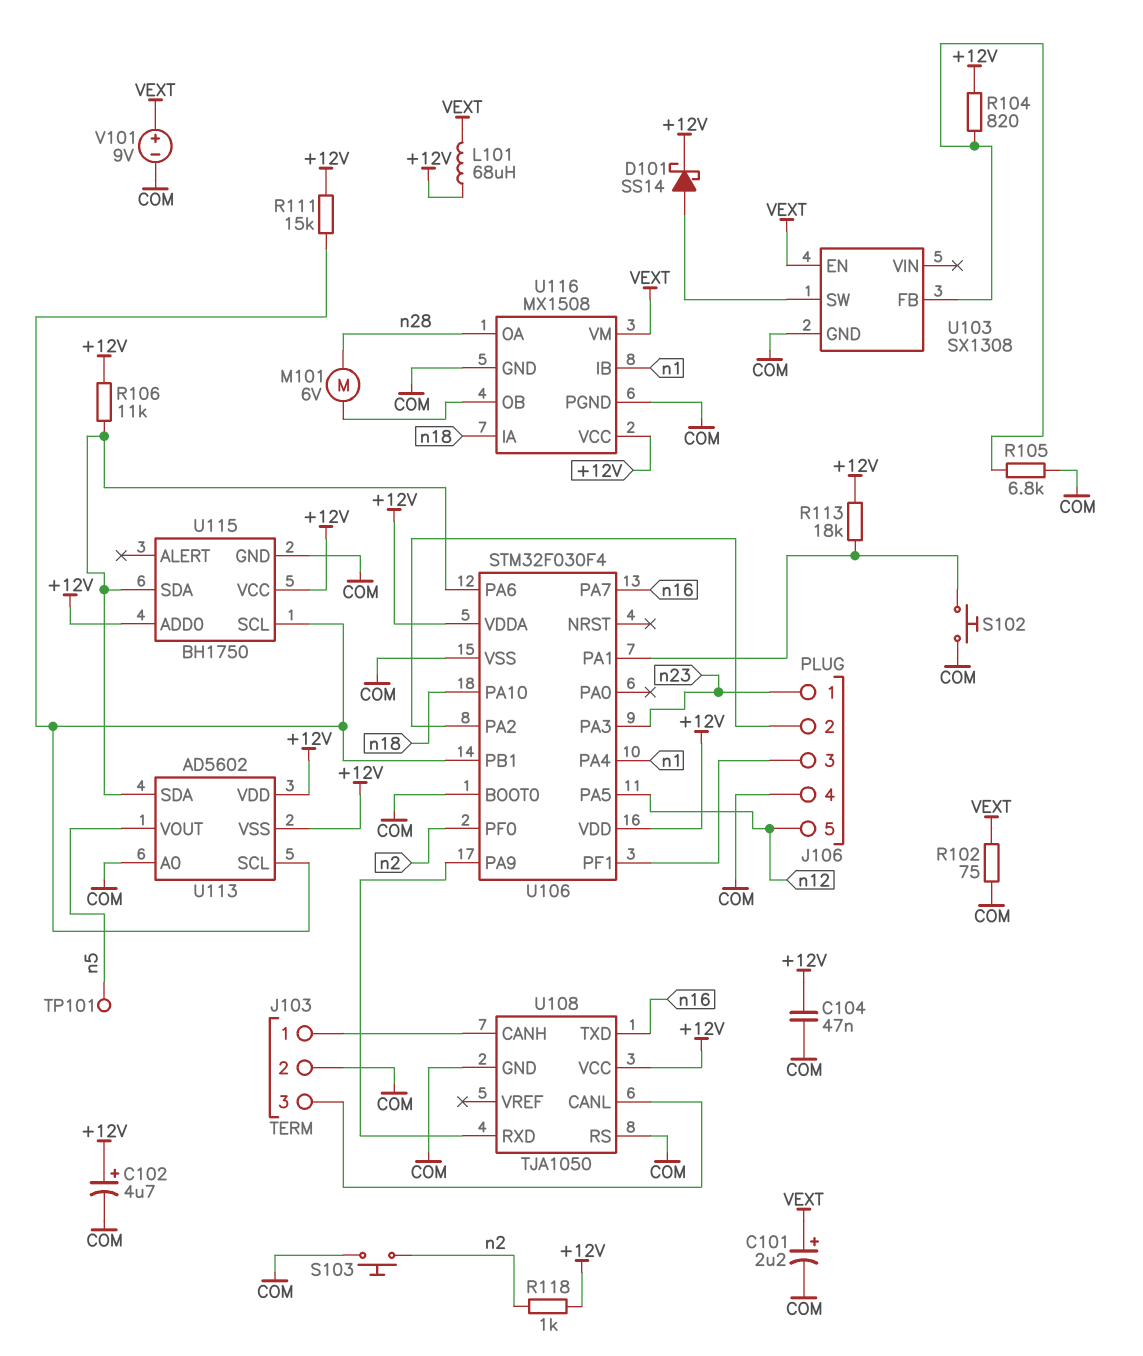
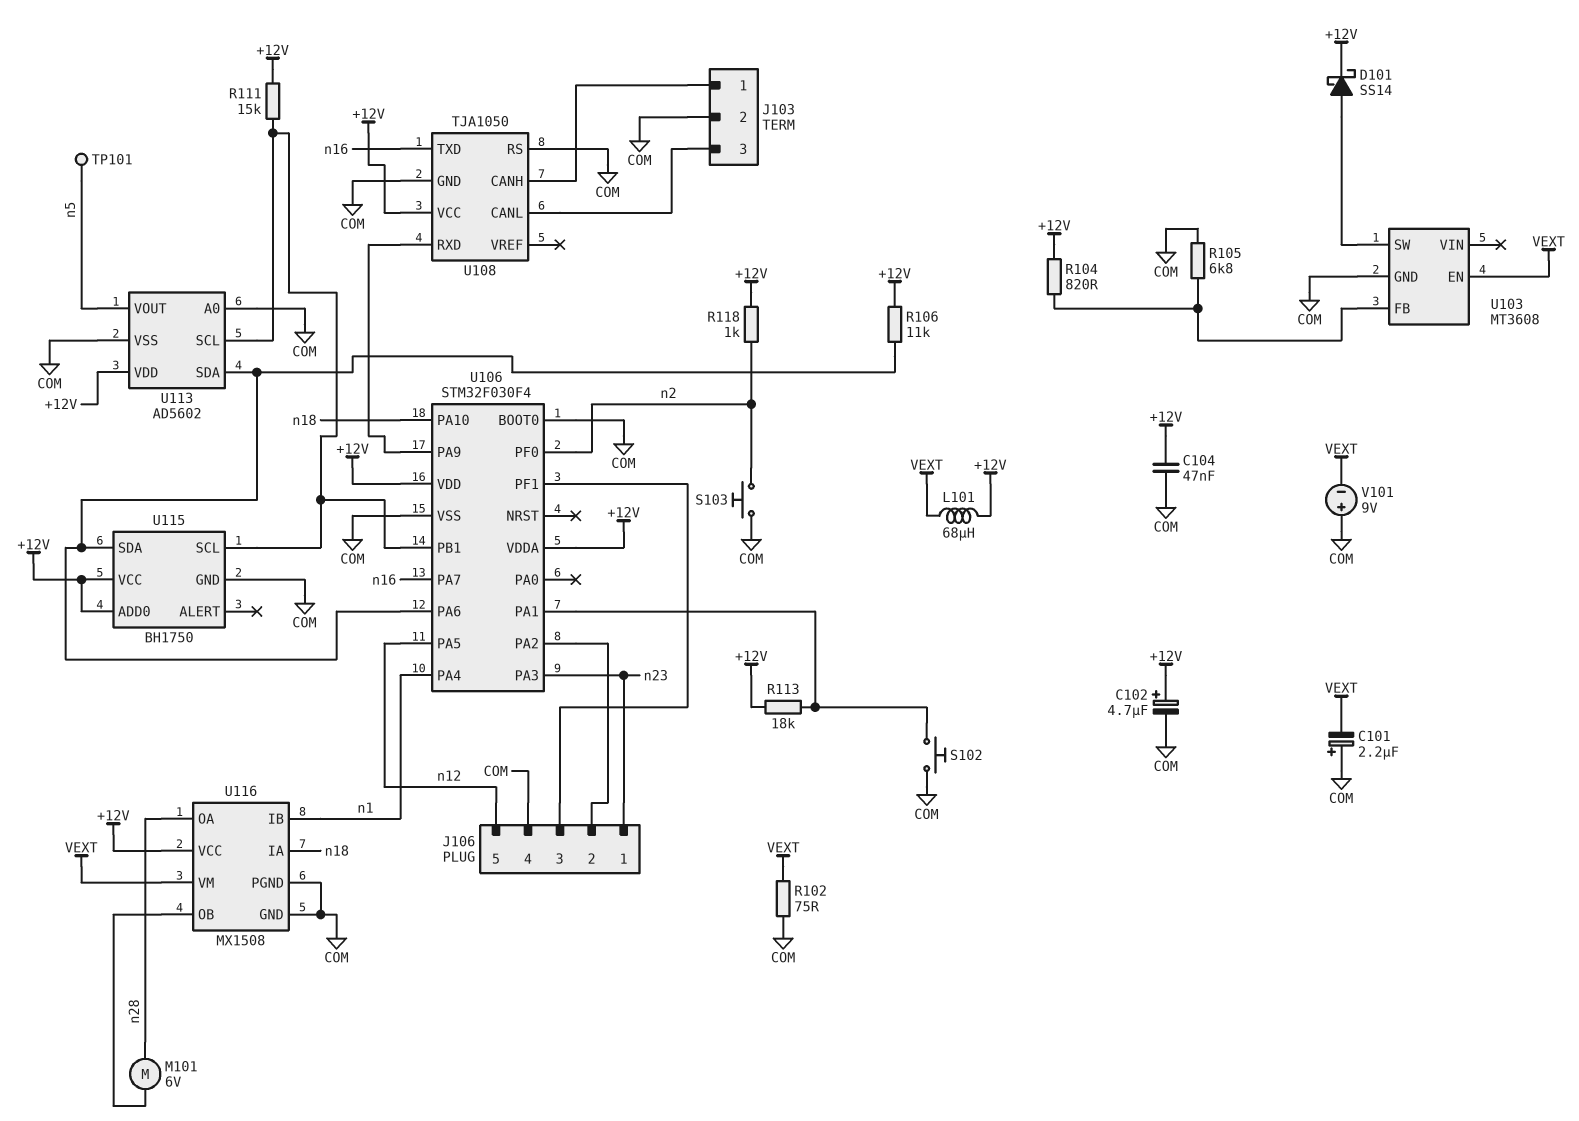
C101: 2.2uF (plus VEXT, minus COM) -> 2.2uF (plus COM, minus VEXT)
U103: SX1308 -> MT3608
U113 pin VSS: +12V -> COM
V101: 9V (plus VEXT, minus COM) -> 9V (plus COM, minus VEXT)

